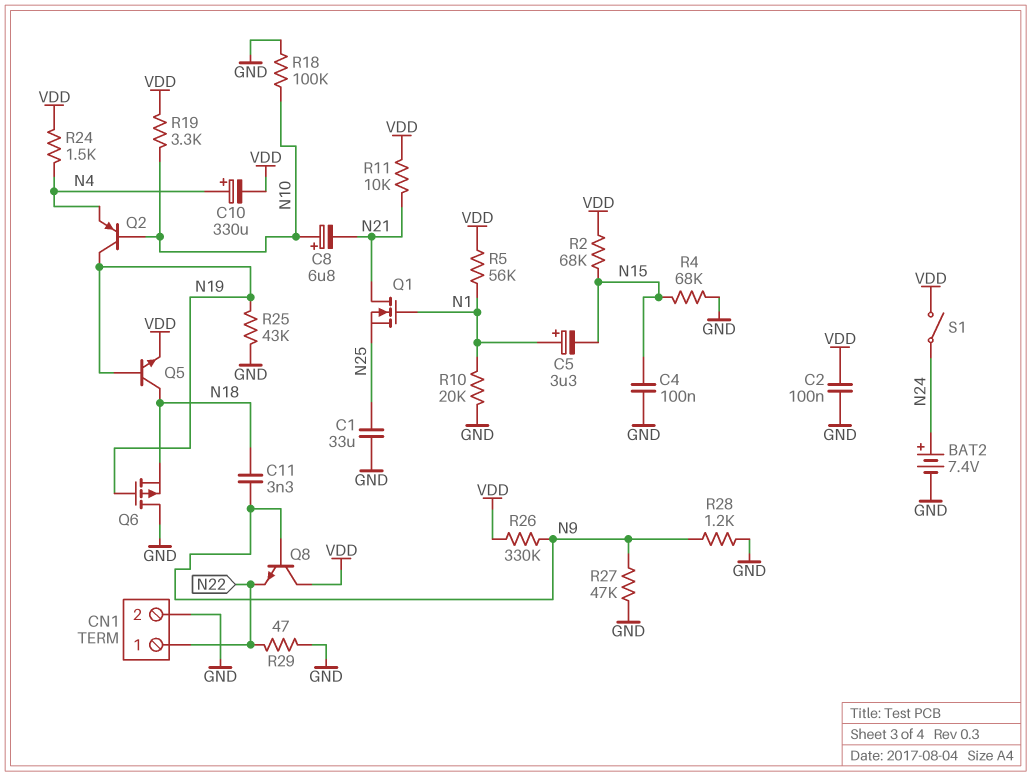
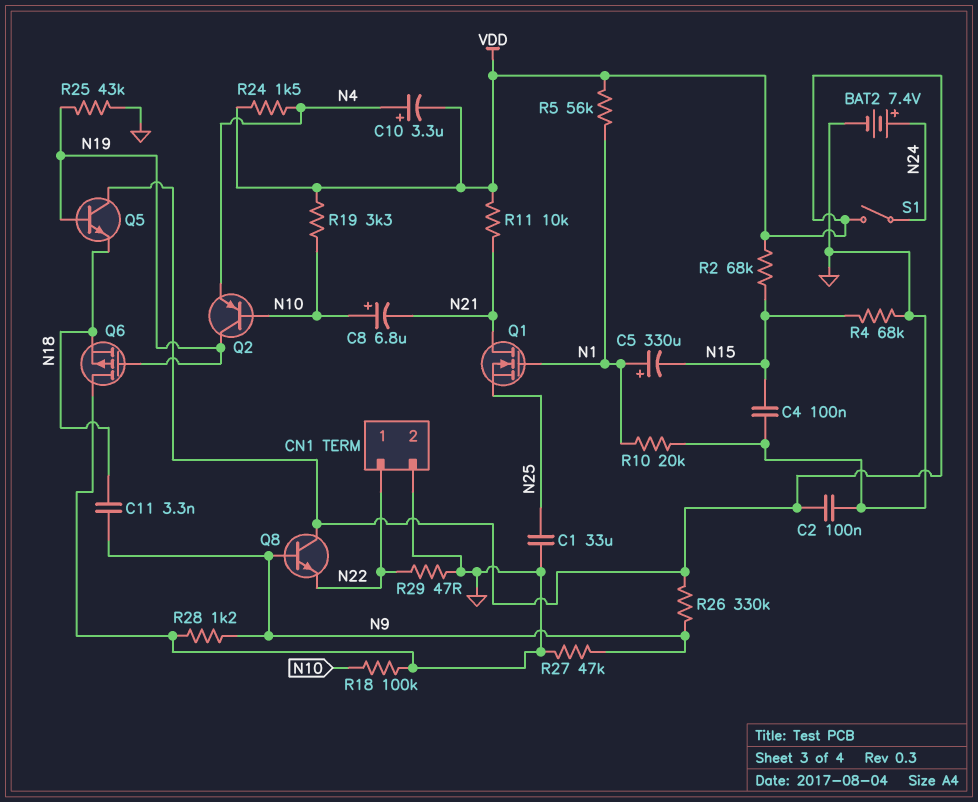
C5: 3.3uF (plus N1, minus N15) -> 330uF (plus N1, minus N15)
C10: 330uF (plus N4, minus VDD) -> 3.3uF (plus N4, minus VDD)
Q5: NPN (B N19, C N18, E VDD) -> NPN (B N19, C VDD, E N18)

